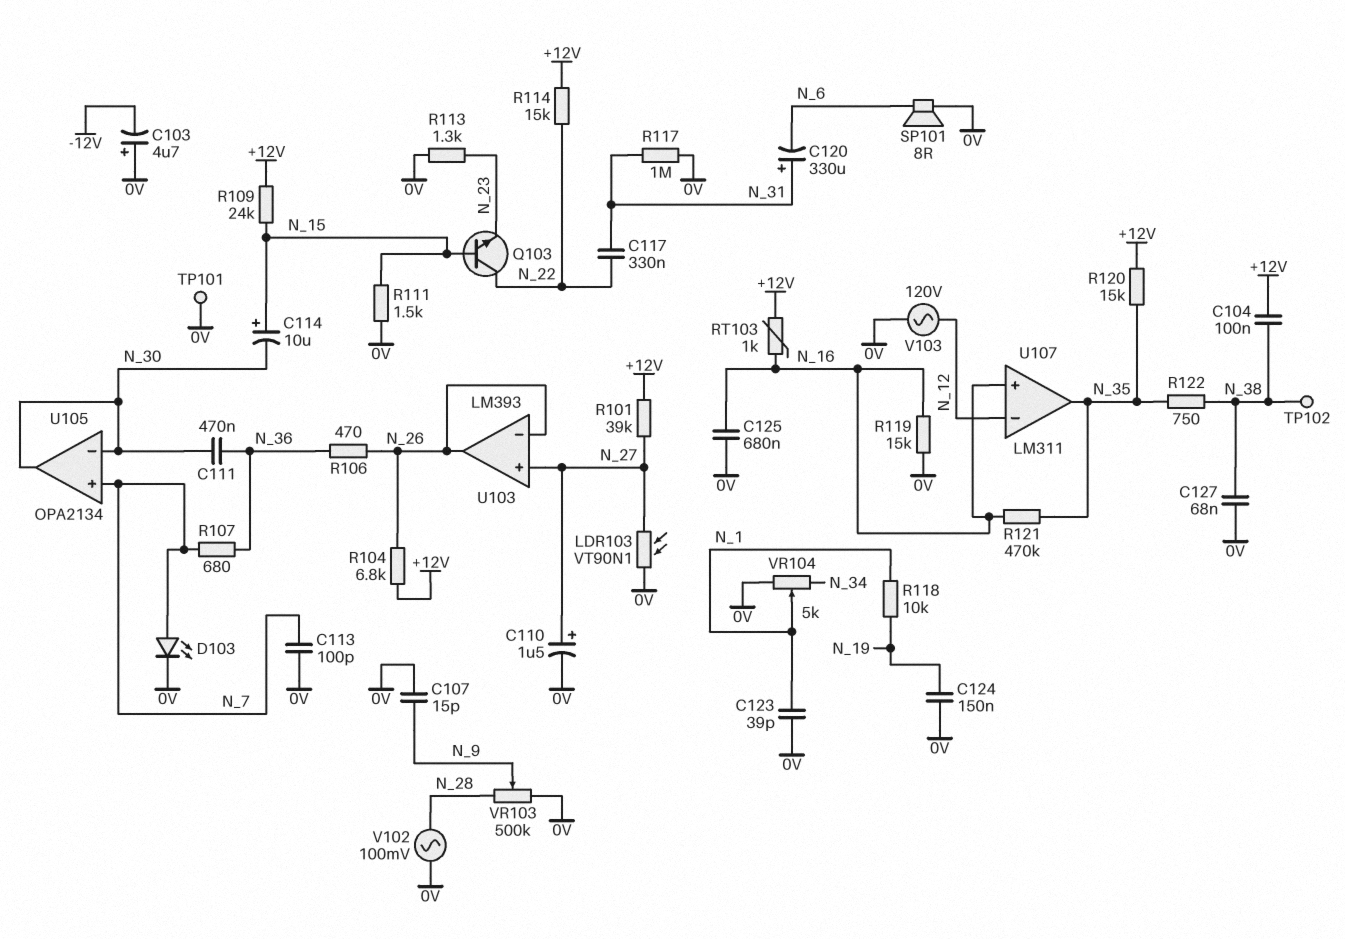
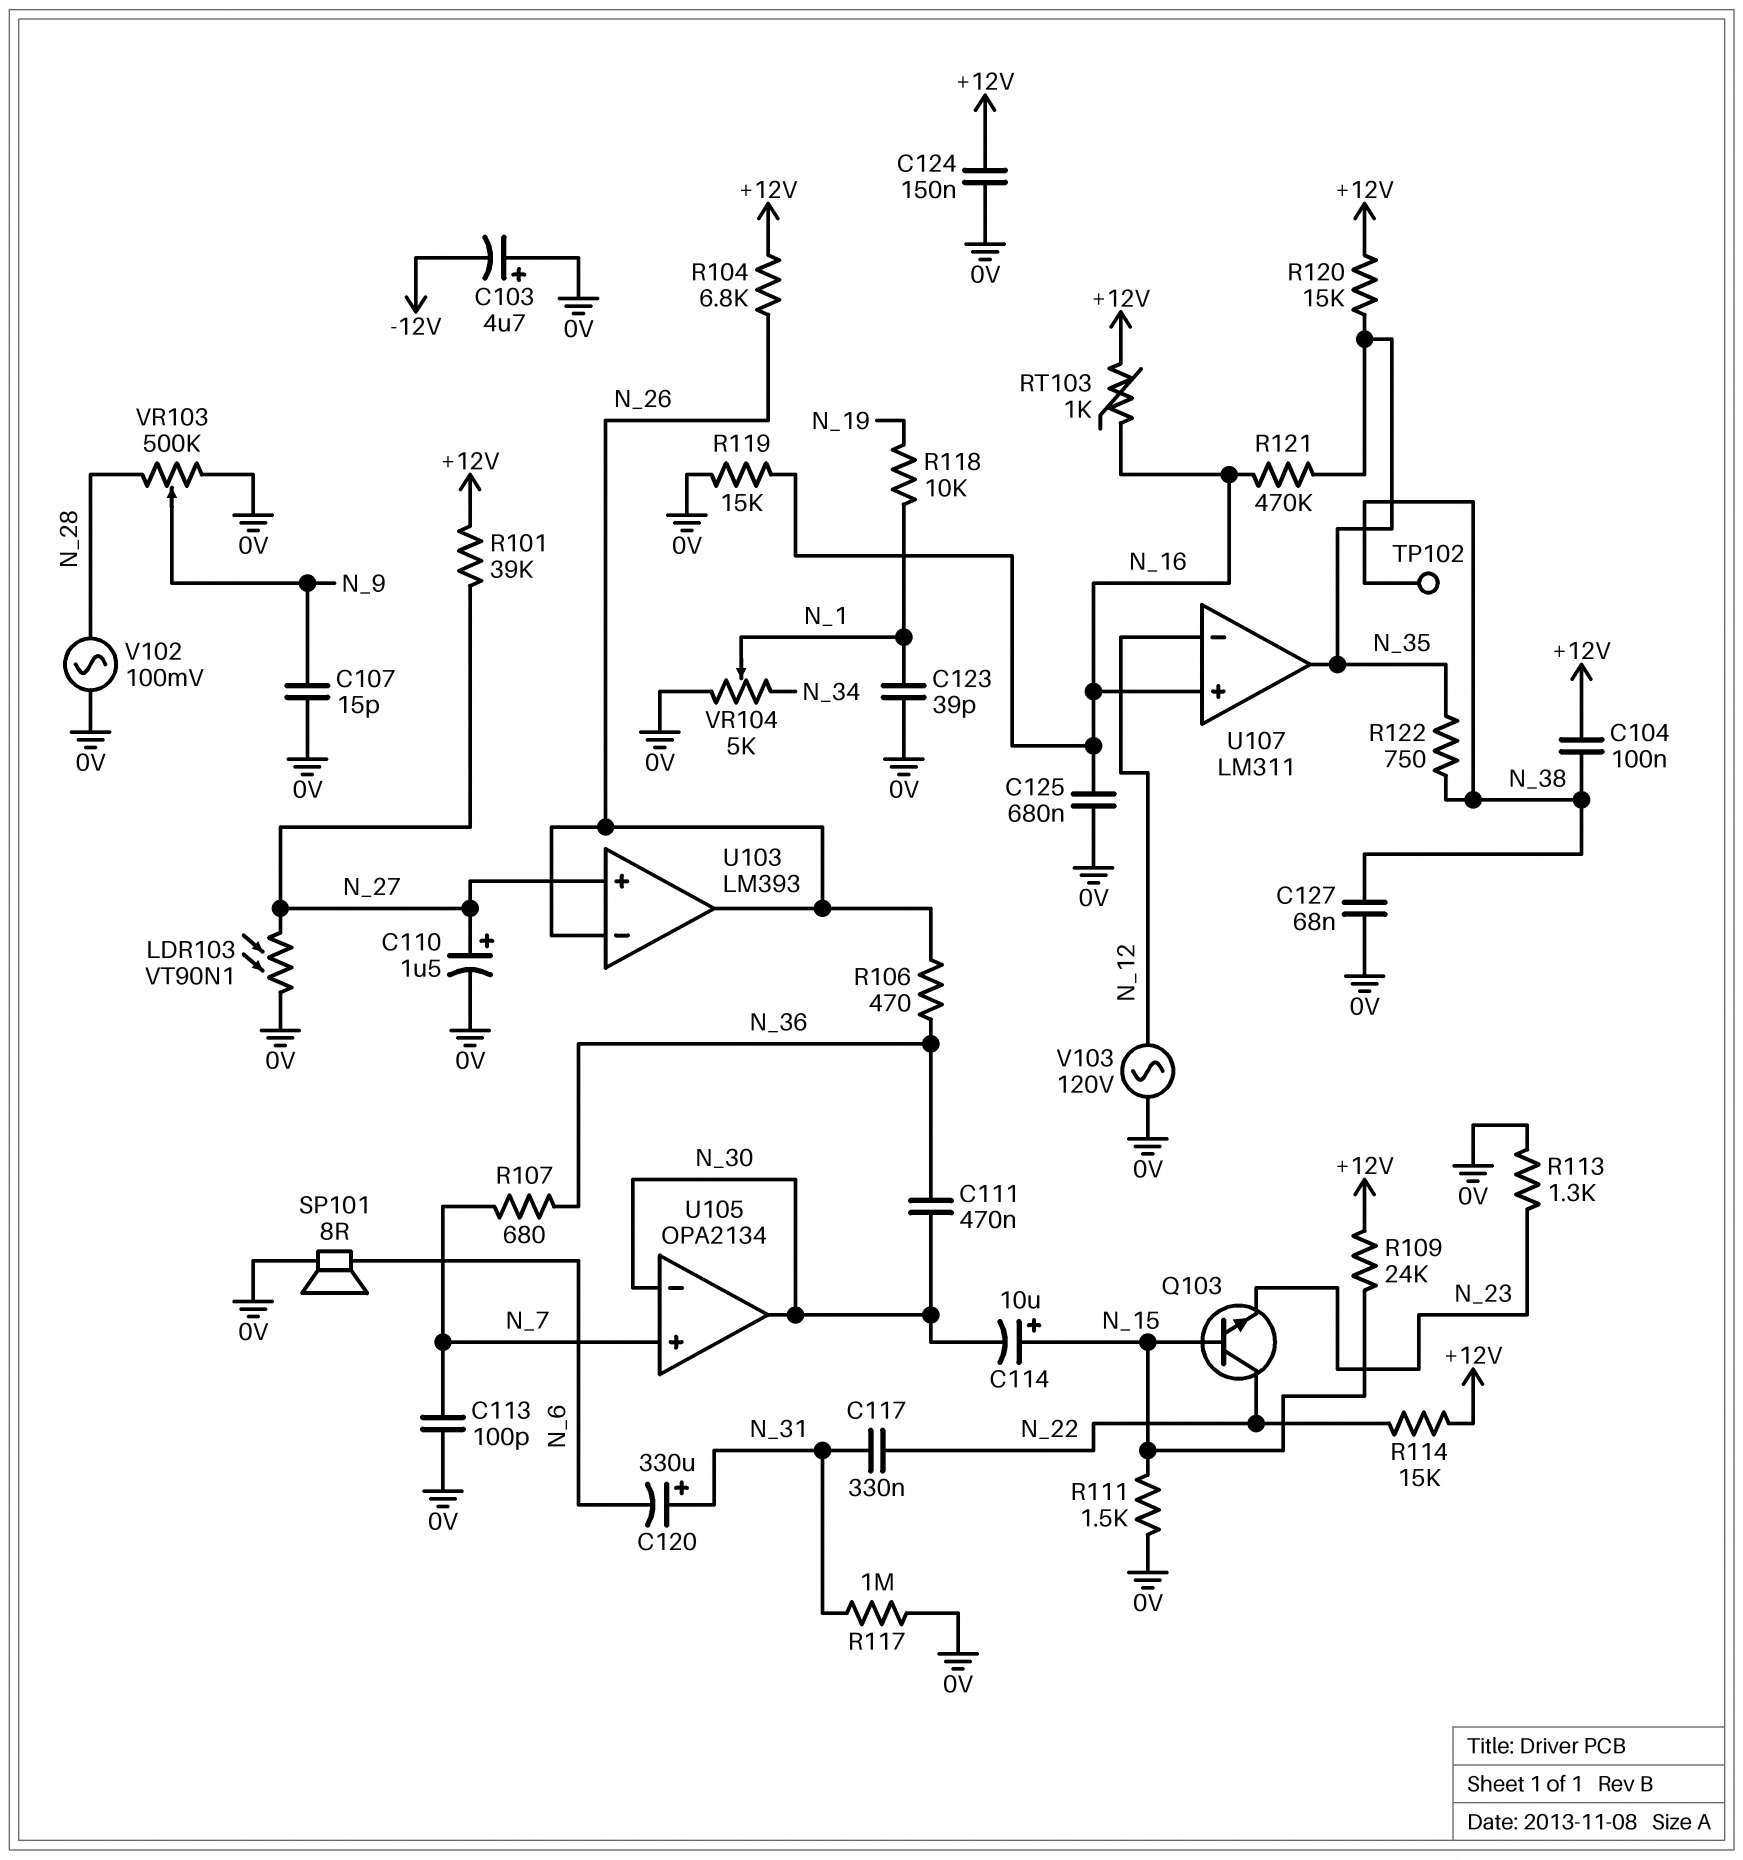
C124: 150nF (0V, N_19) -> 150nF (+12V, 0V)
D103: LED (A N_7, K 0V) -> none
TP101: test point (0V) -> none

